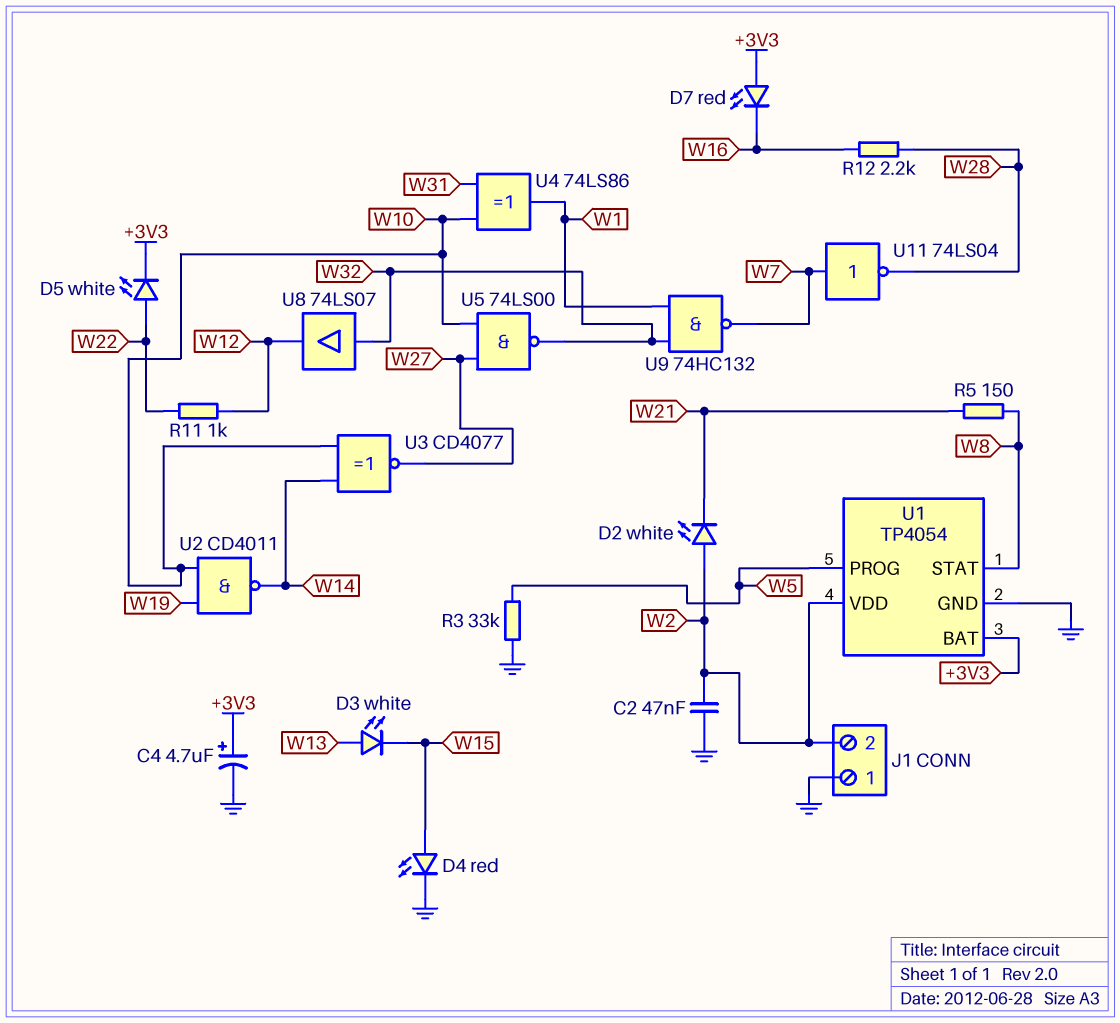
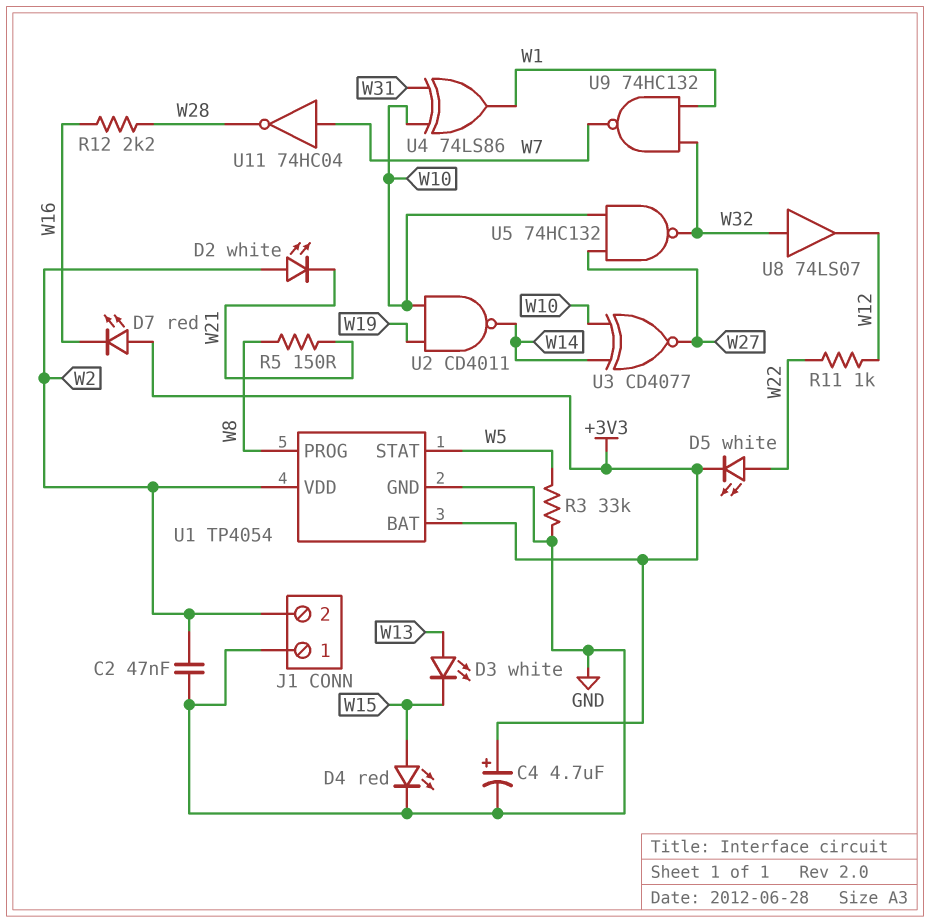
U1 pin PROG: W5 -> W8
U1 pin STAT: W8 -> W5
U5: NAND 74LS00 (in W10, in W27, out W32) -> NAND 74HC132 (in W10, in W27, out W32)
U11: NOT 74LS04 (in W7, out W28) -> NOT 74HC04 (in W7, out W28)

